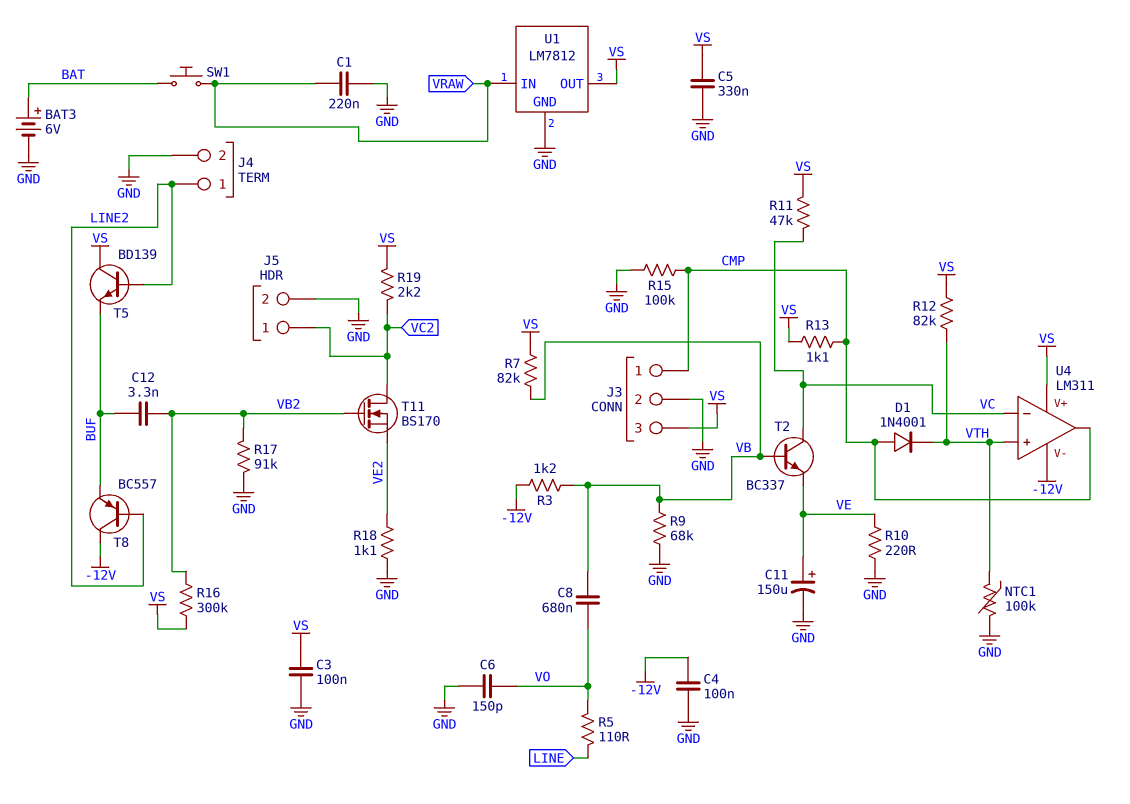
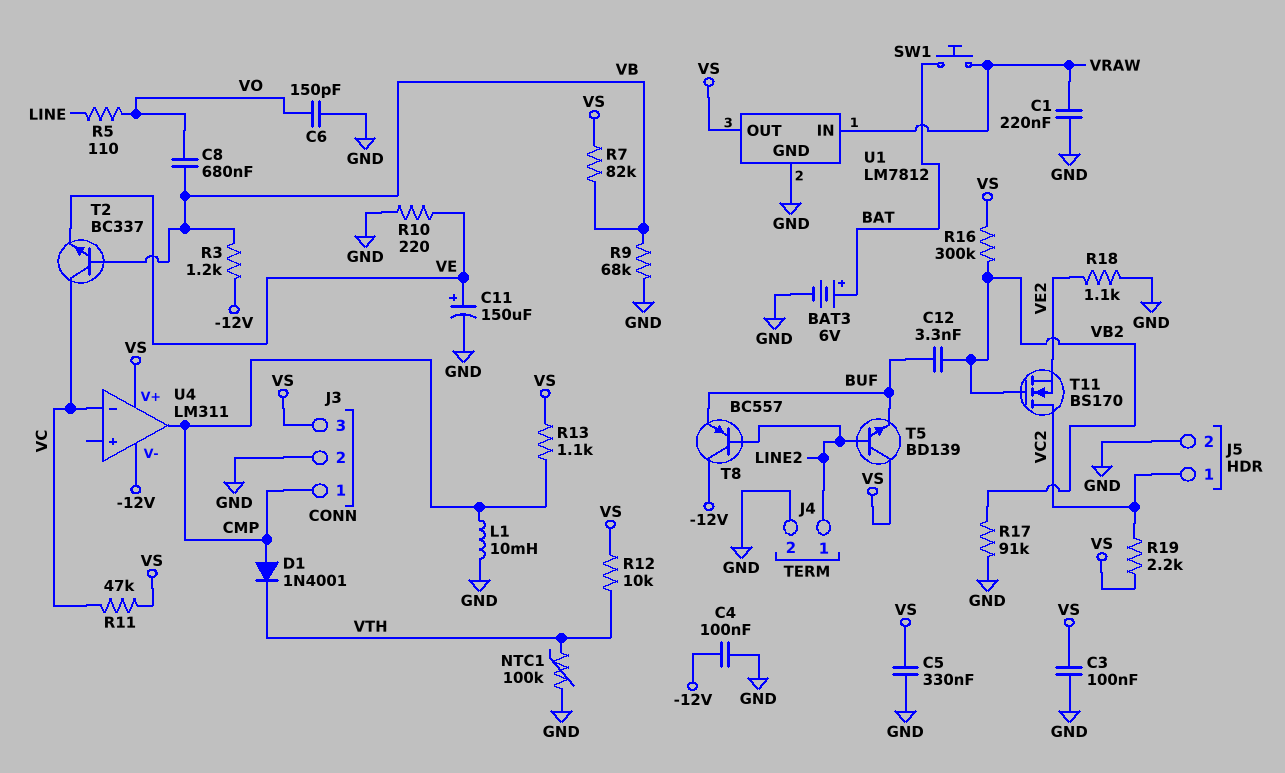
L1: none -> 10mH (CMP, GND)
R12: 82k (VS, VTH) -> 10k (VS, VTH)
R15: 100k (CMP, GND) -> none
U4 pin in+: VTH -> none

